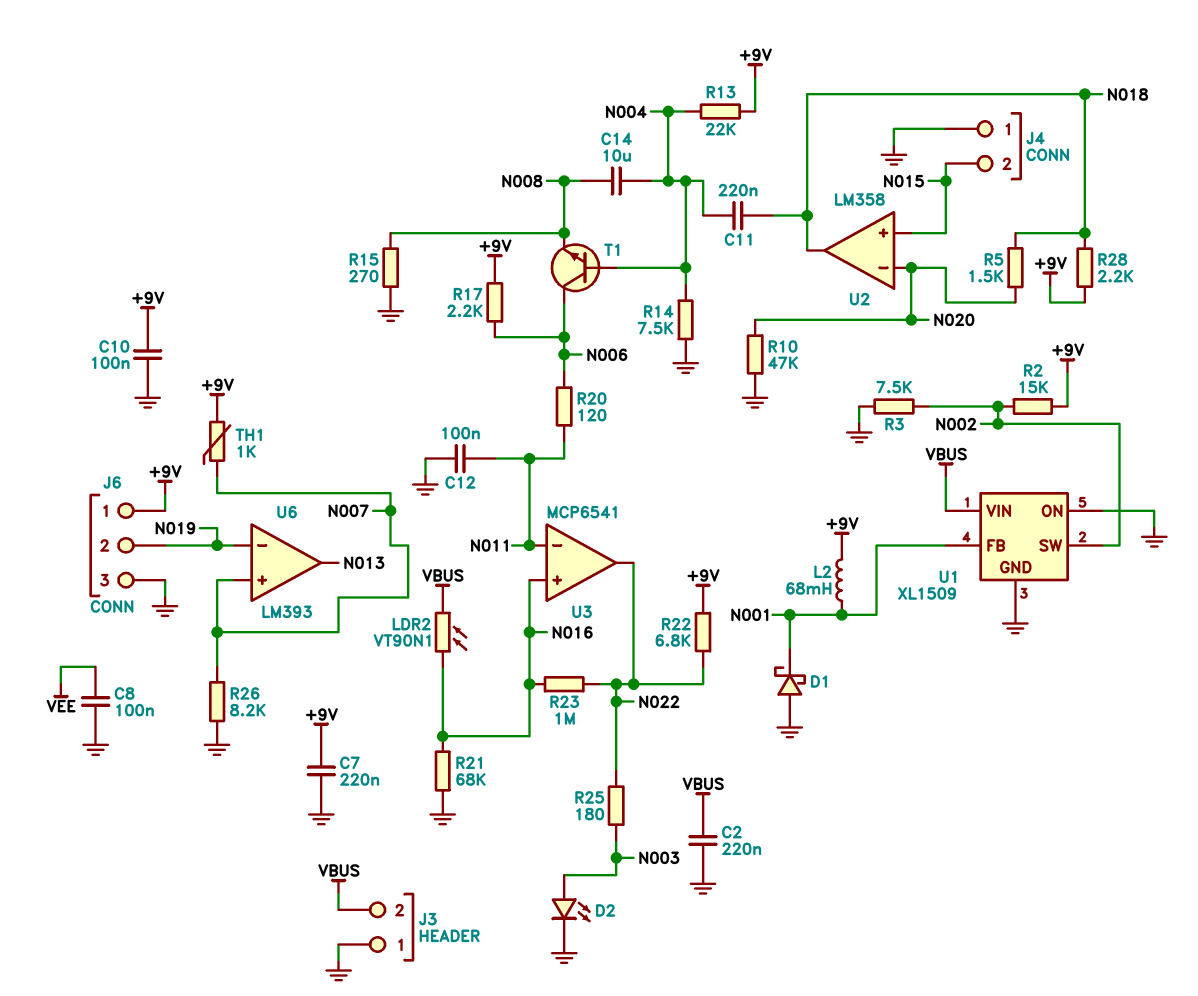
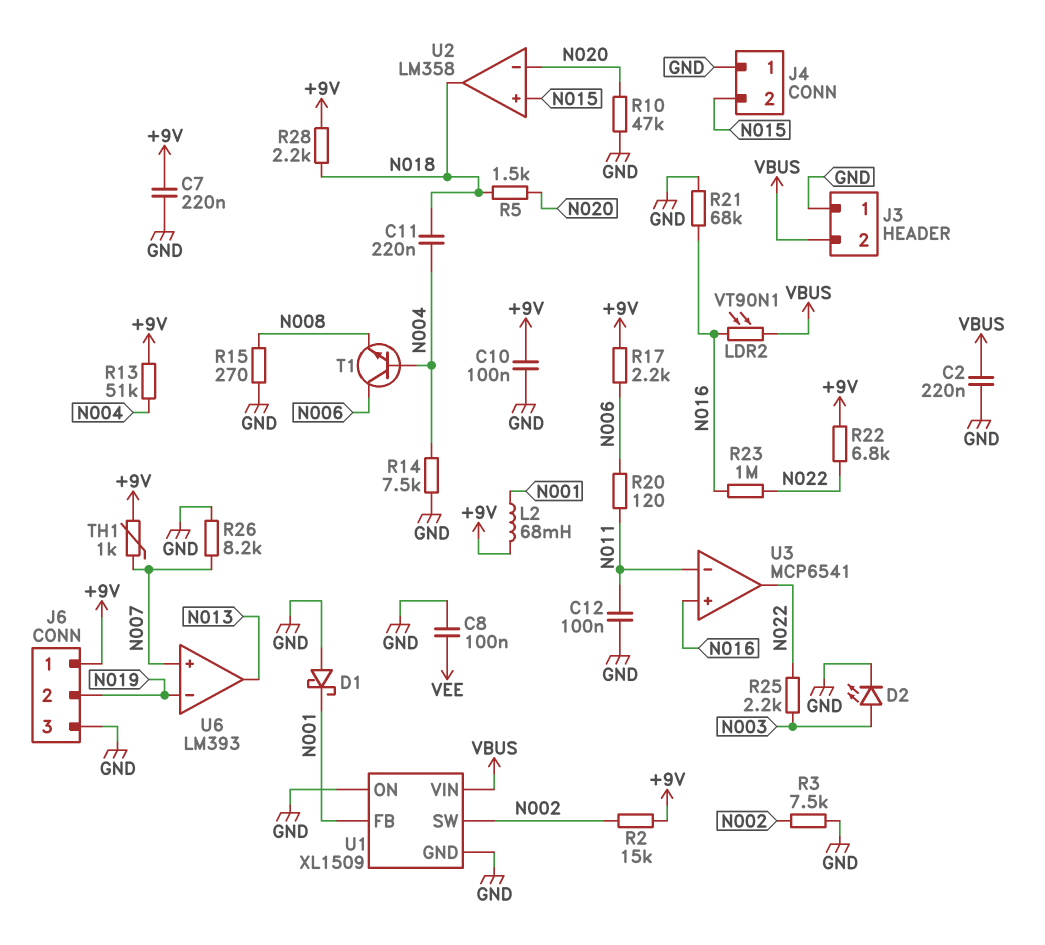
C14: 10uF (N004, N008) -> none
R13: 22k (+9V, N004) -> 51k (+9V, N004)
R25: 180 (N003, N022) -> 2.2k (N003, N022)

